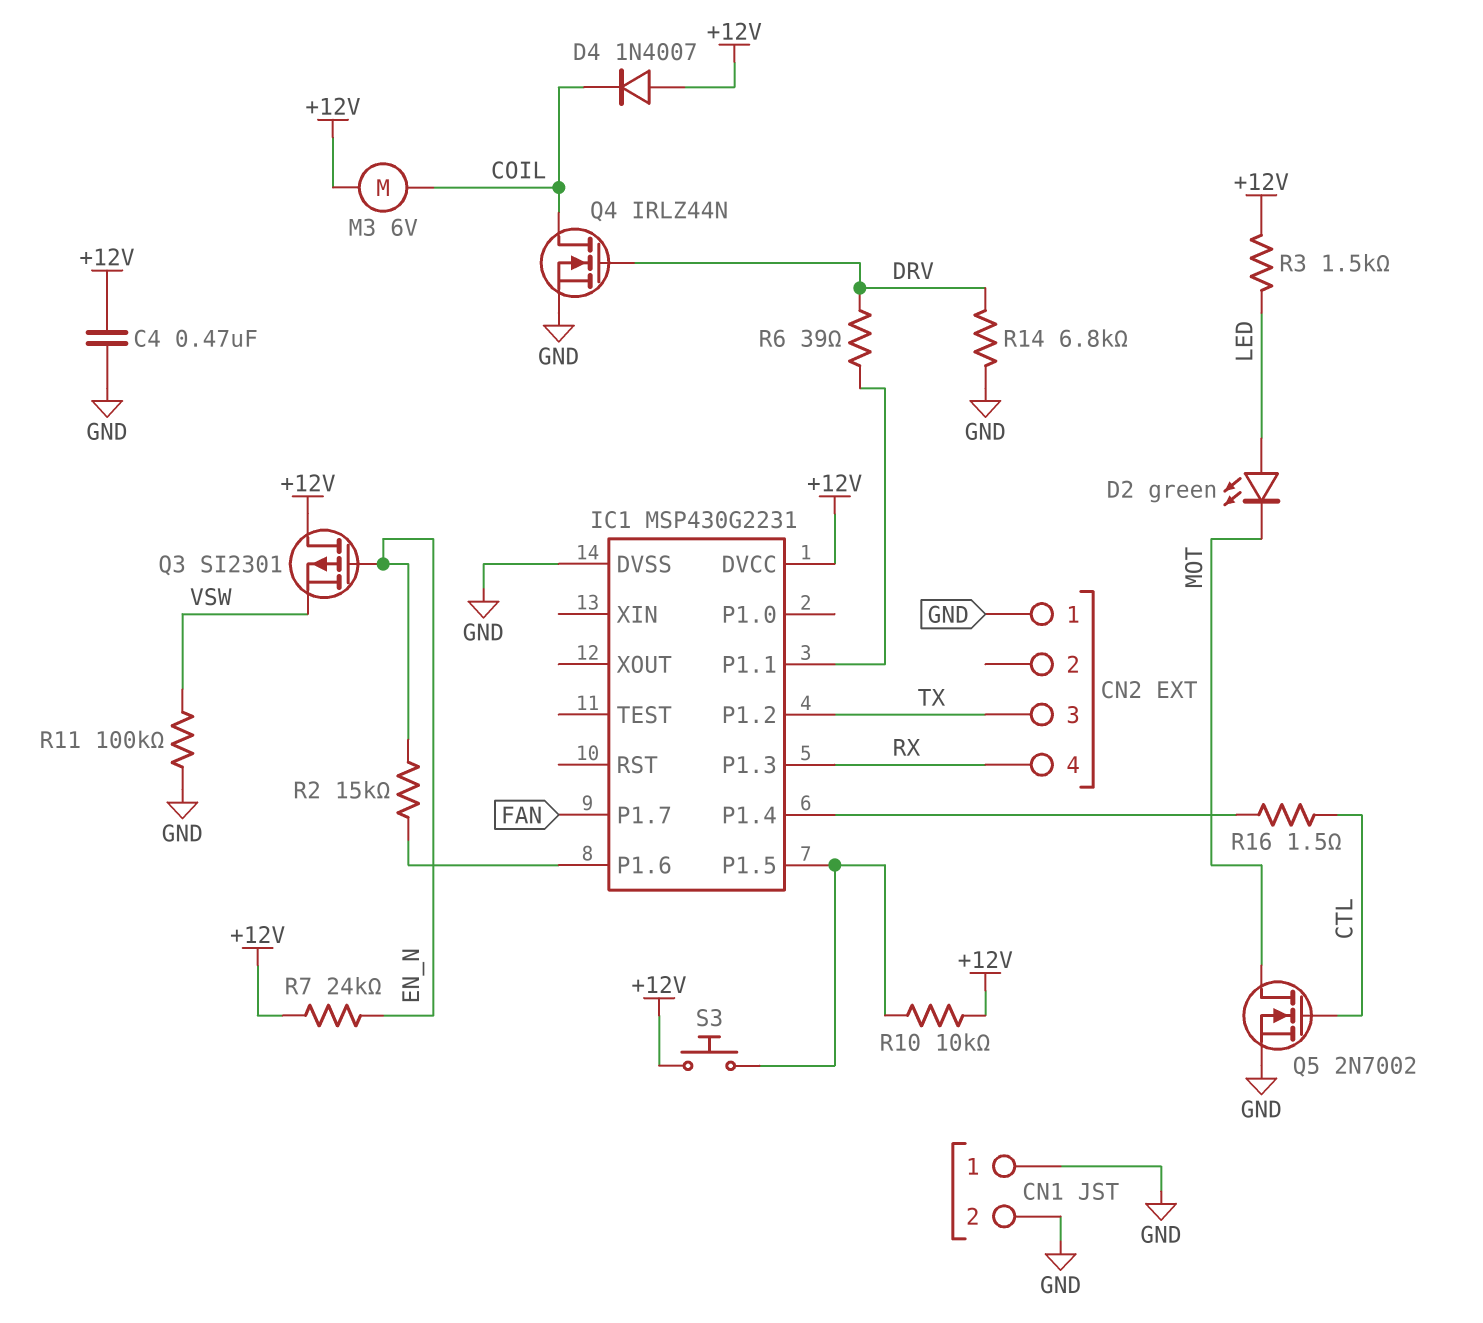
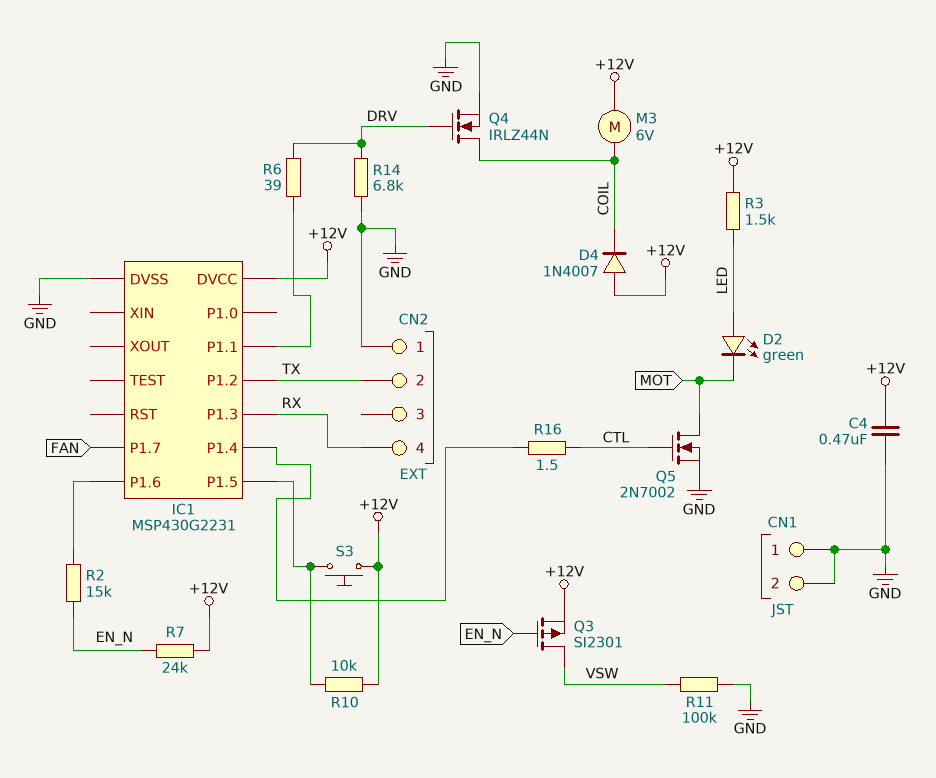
CN2 pin 2: none -> TX
CN2 pin 3: TX -> none
Q3: PMOS SI2301 (G EN_N, D +12V, S VSW) -> PMOS SI2301 (G EN_N, D VSW, S +12V)

